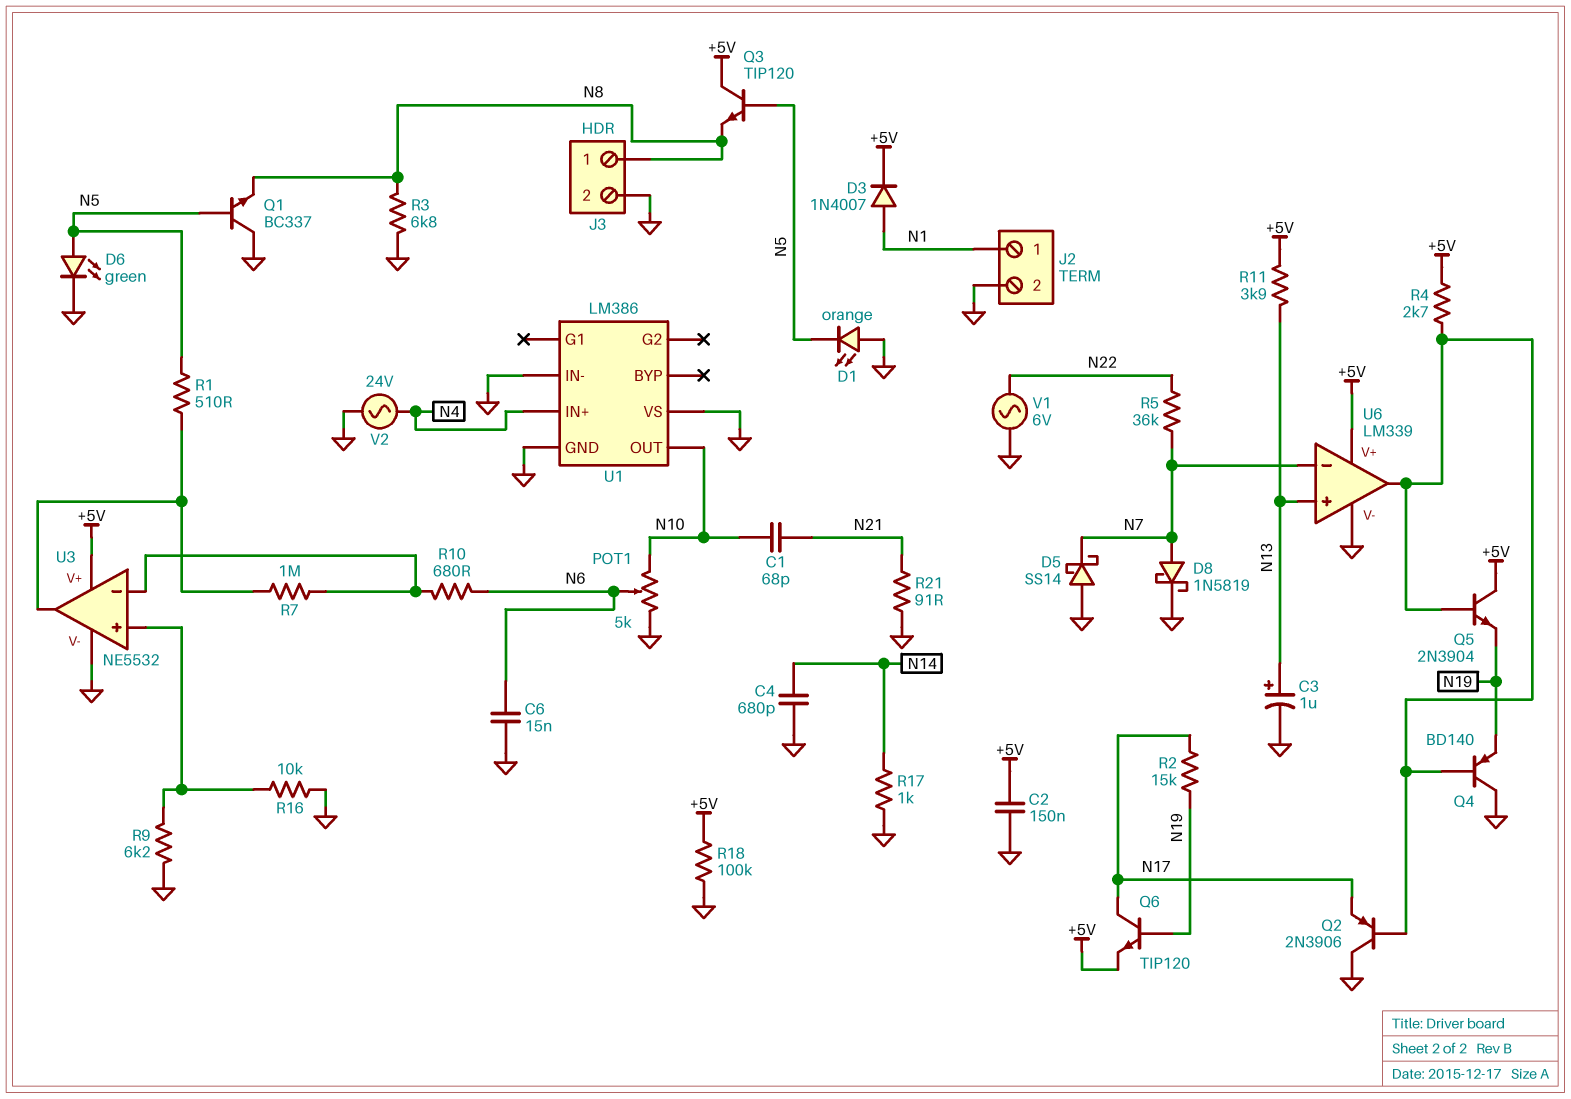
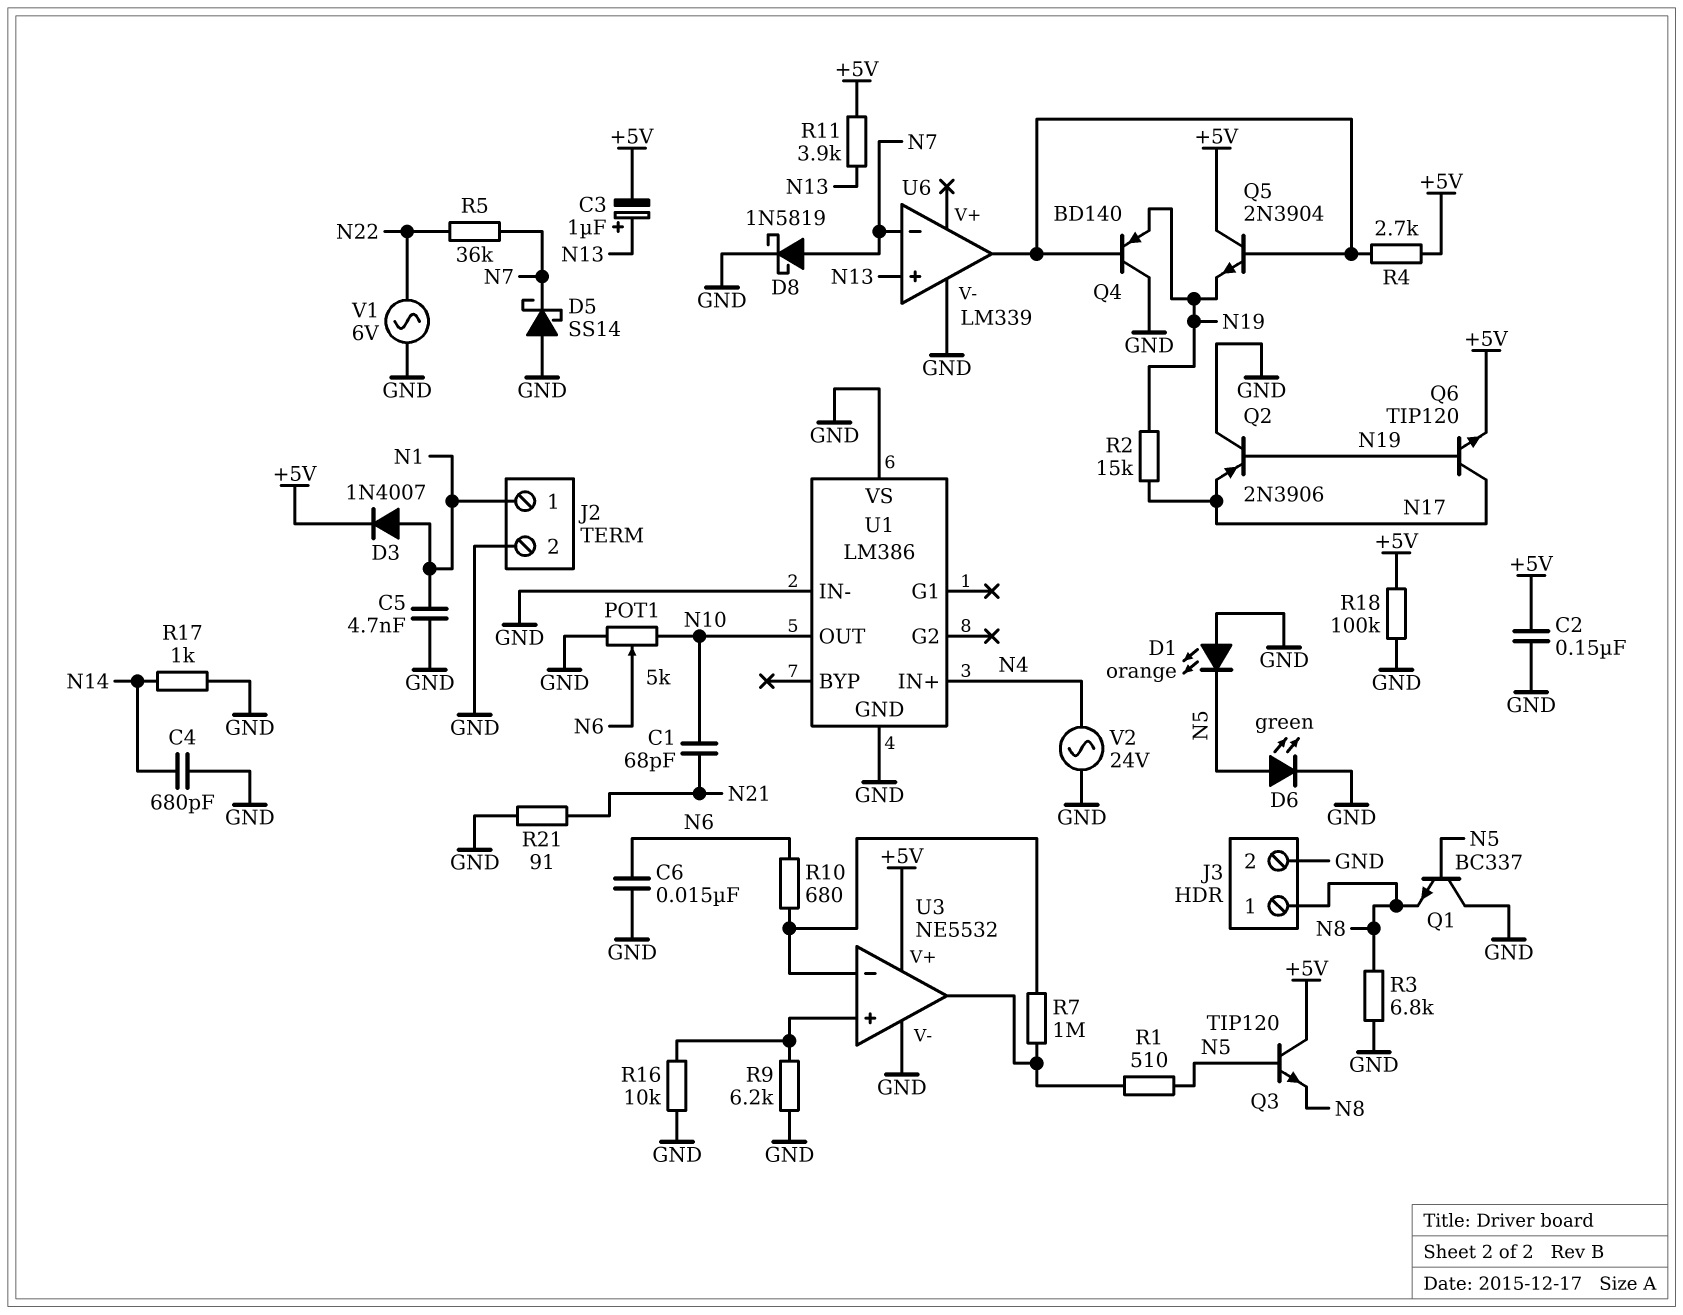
C3: 1uF (plus N13, minus GND) -> 1uF (plus N13, minus +5V)
C5: none -> 4.7nF (GND, N1)
Q2: PNP 2N3906 (B U6/out, C GND, E N17) -> PNP 2N3906 (B N19, C GND, E N17)
U6 pin V+: +5V -> none

